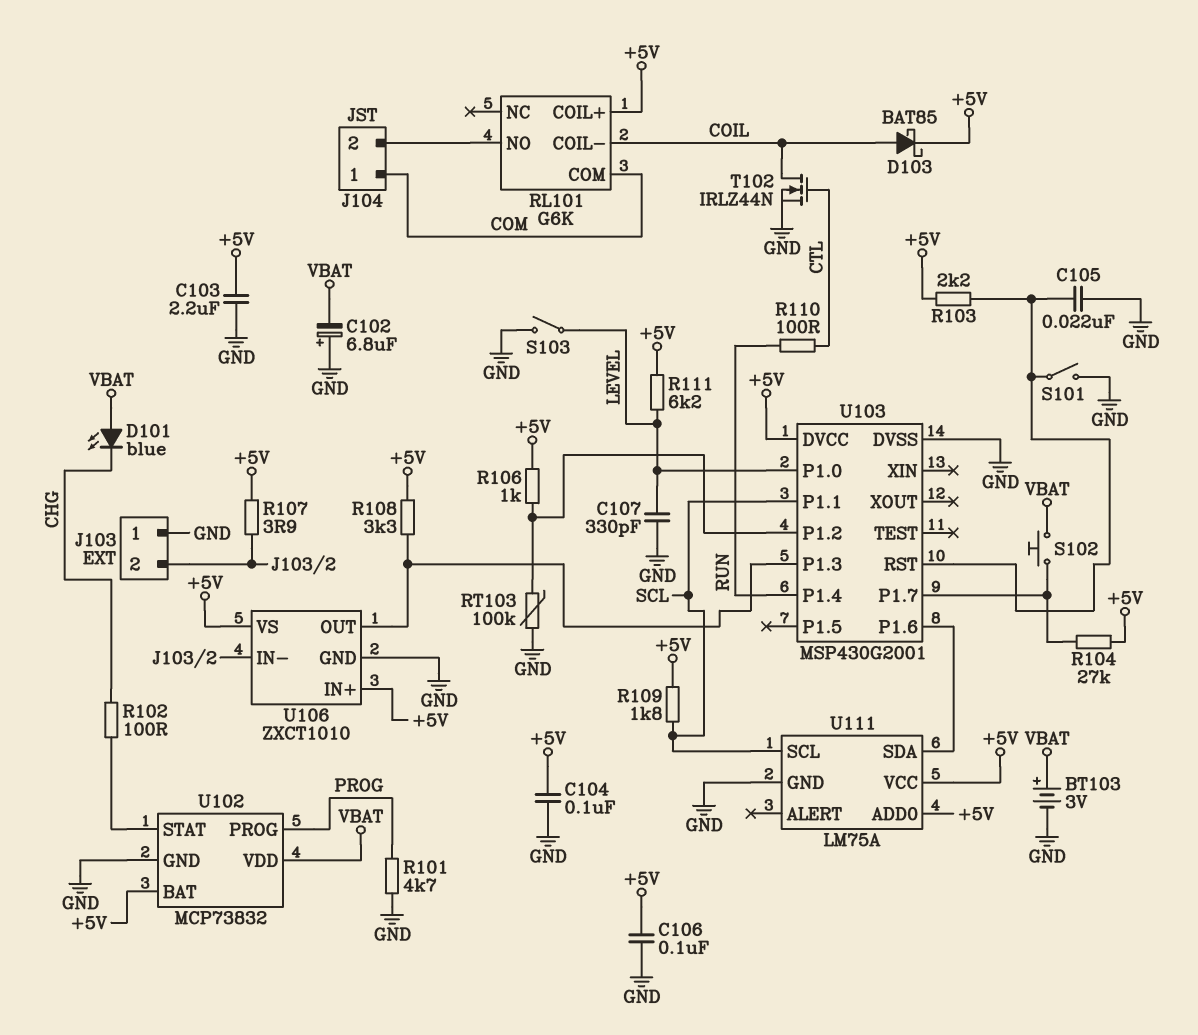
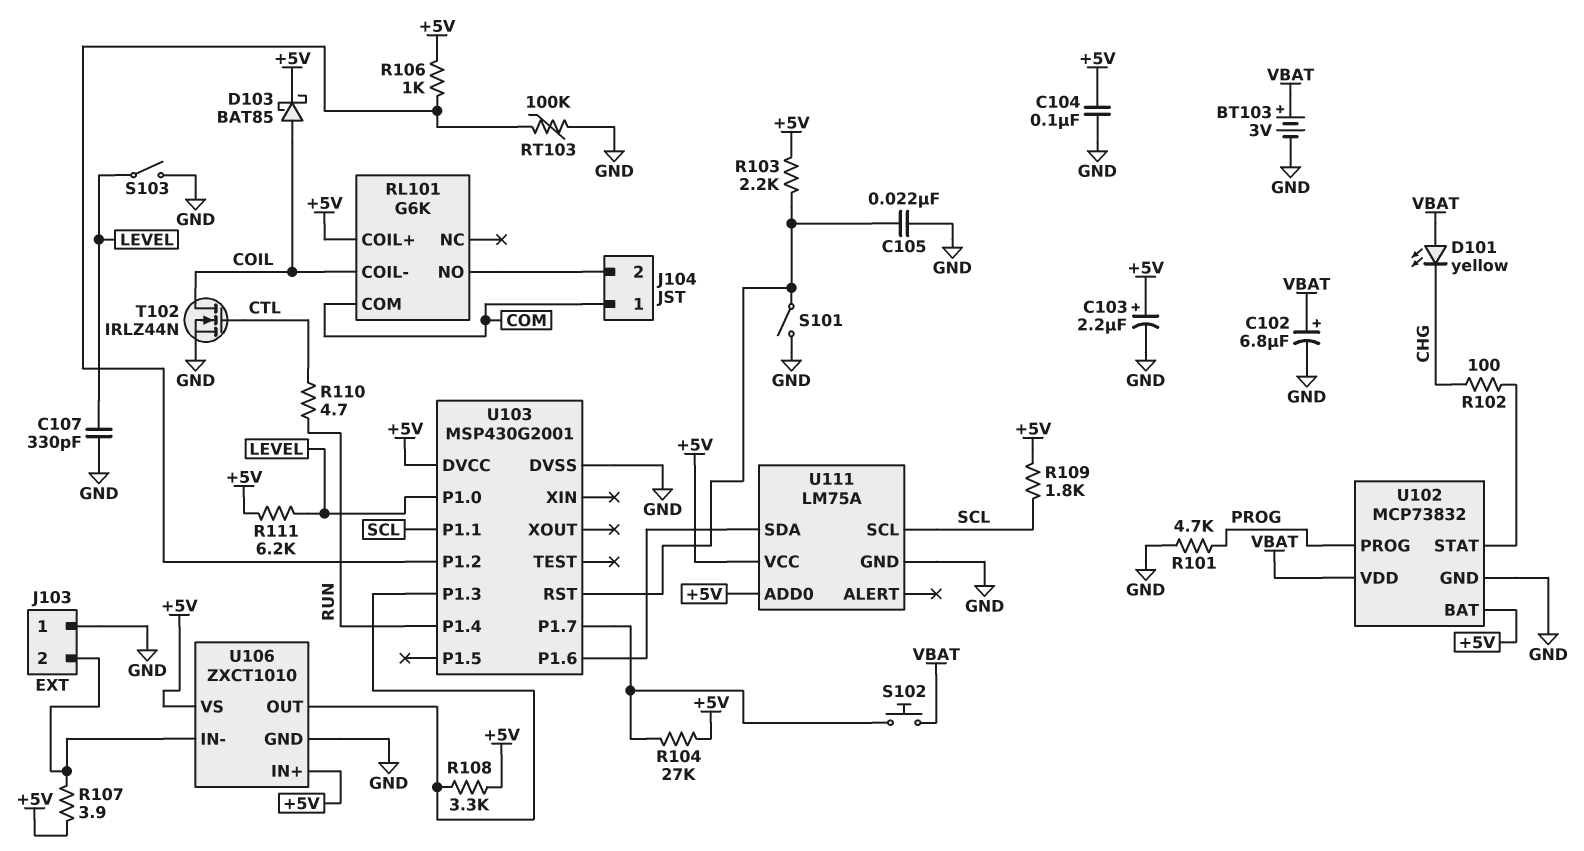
C102: 6.8uF (plus GND, minus VBAT) -> 6.8uF (plus VBAT, minus GND)
C103: 2.2uF (+5V, GND) -> 2.2uF (plus +5V, minus GND)
C106: 100nF (+5V, GND) -> none
D101: LED blue (A VBAT, K CHG) -> LED yellow (A VBAT, K CHG)
R110: 100 (CTL, RUN) -> 4.7 (CTL, RUN)

